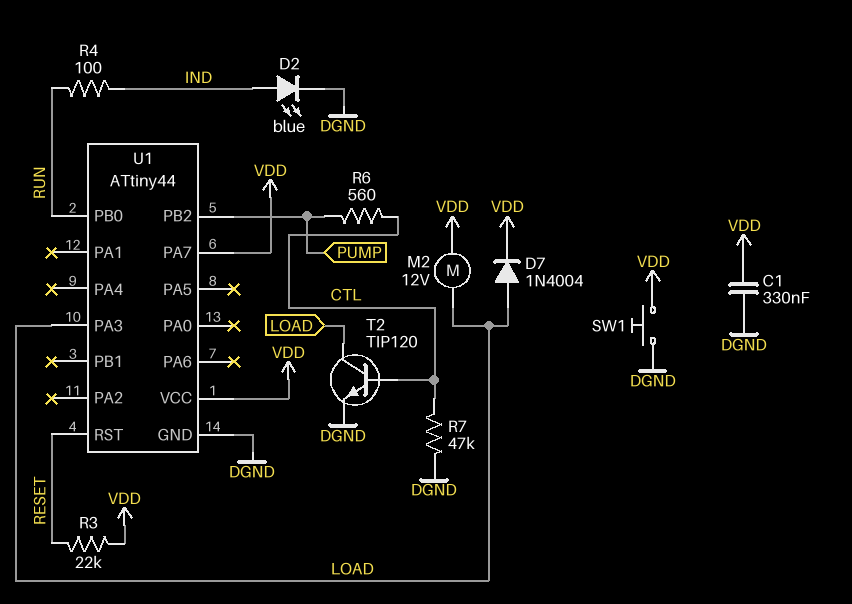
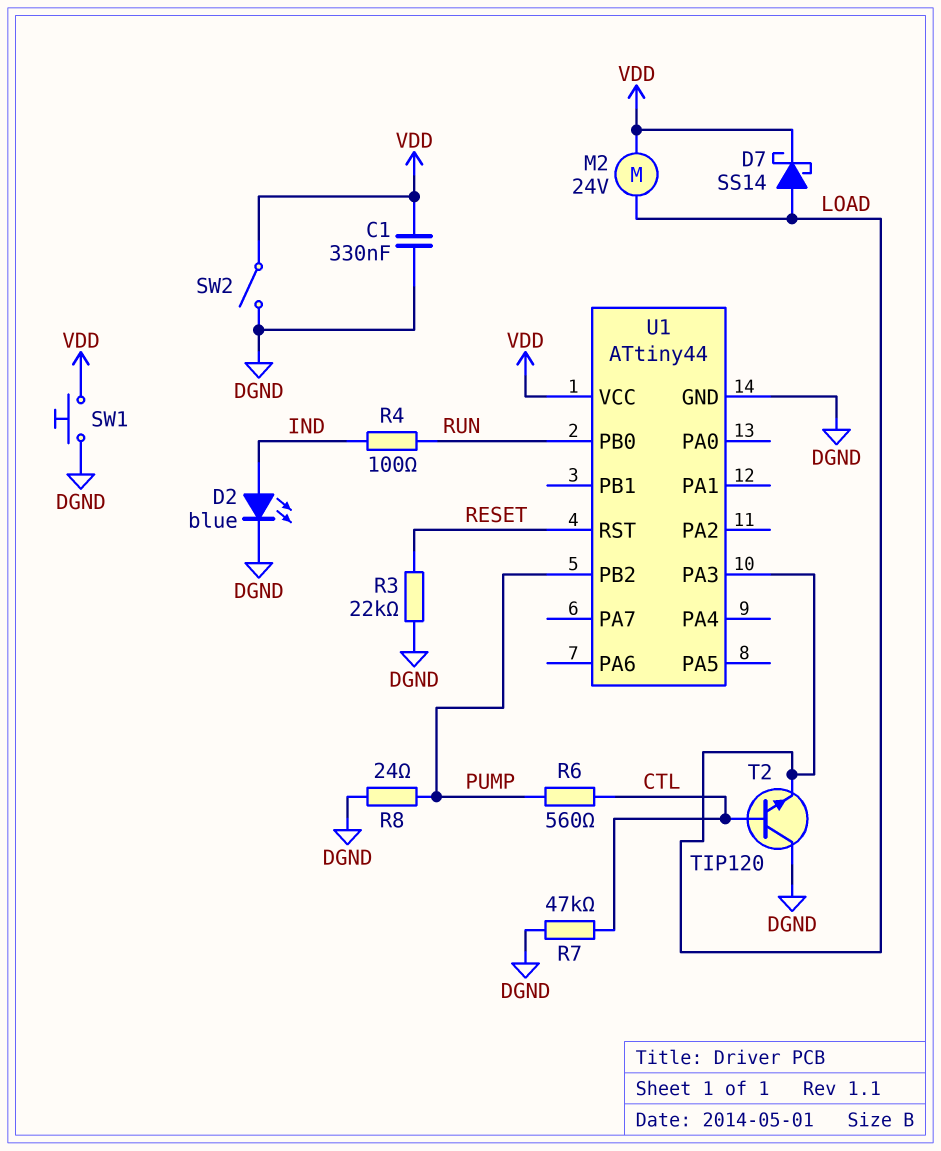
D7: diode 1N4004 (A LOAD, K VDD) -> schottky SS14 (A LOAD, K VDD)
M2: motor 12V (LOAD, VDD) -> motor 24V (LOAD, VDD)
R3: 22k (RESET, VDD) -> 22k (DGND, RESET)
R8: none -> 24 (DGND, PUMP)
SW2: none -> switch (DGND, VDD)
T2: NPN TIP120 (B CTL, C LOAD, E DGND) -> NPN TIP120 (B CTL, C DGND, E LOAD)
U1 pin PA7: VDD -> none

